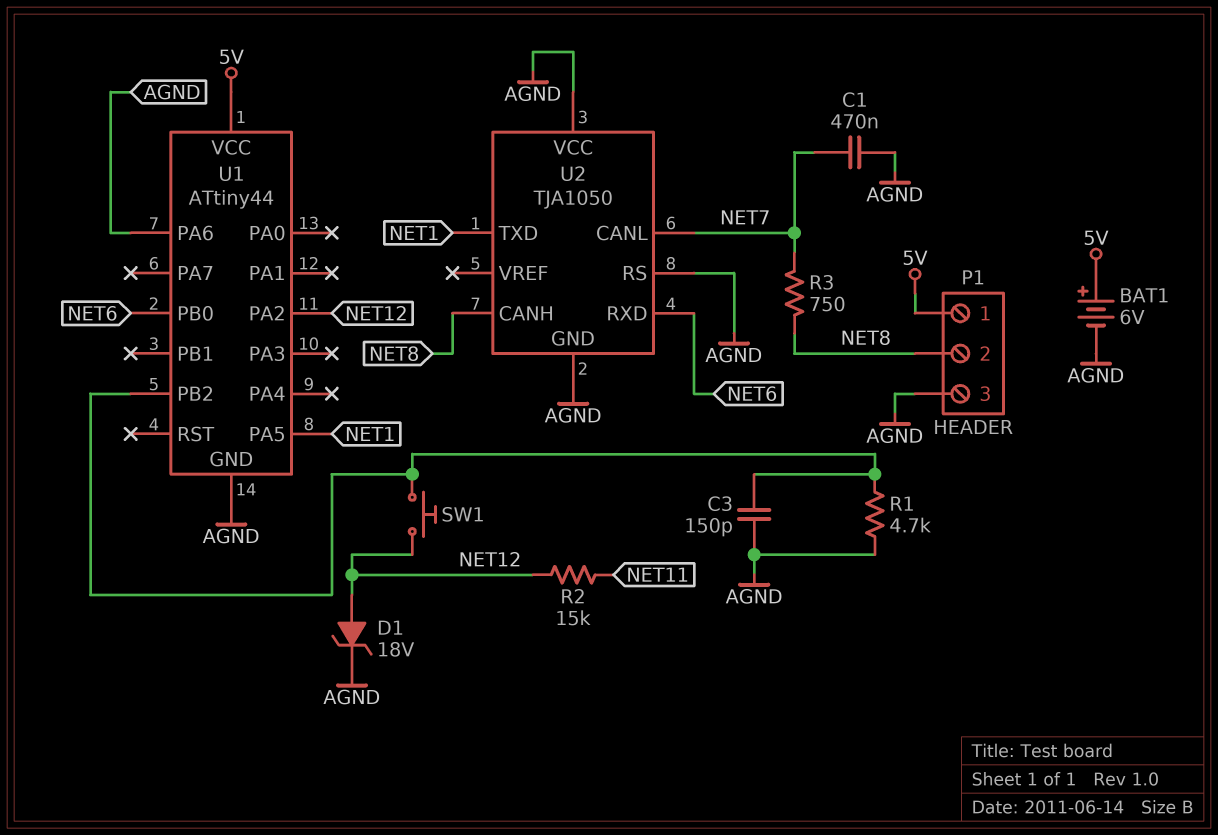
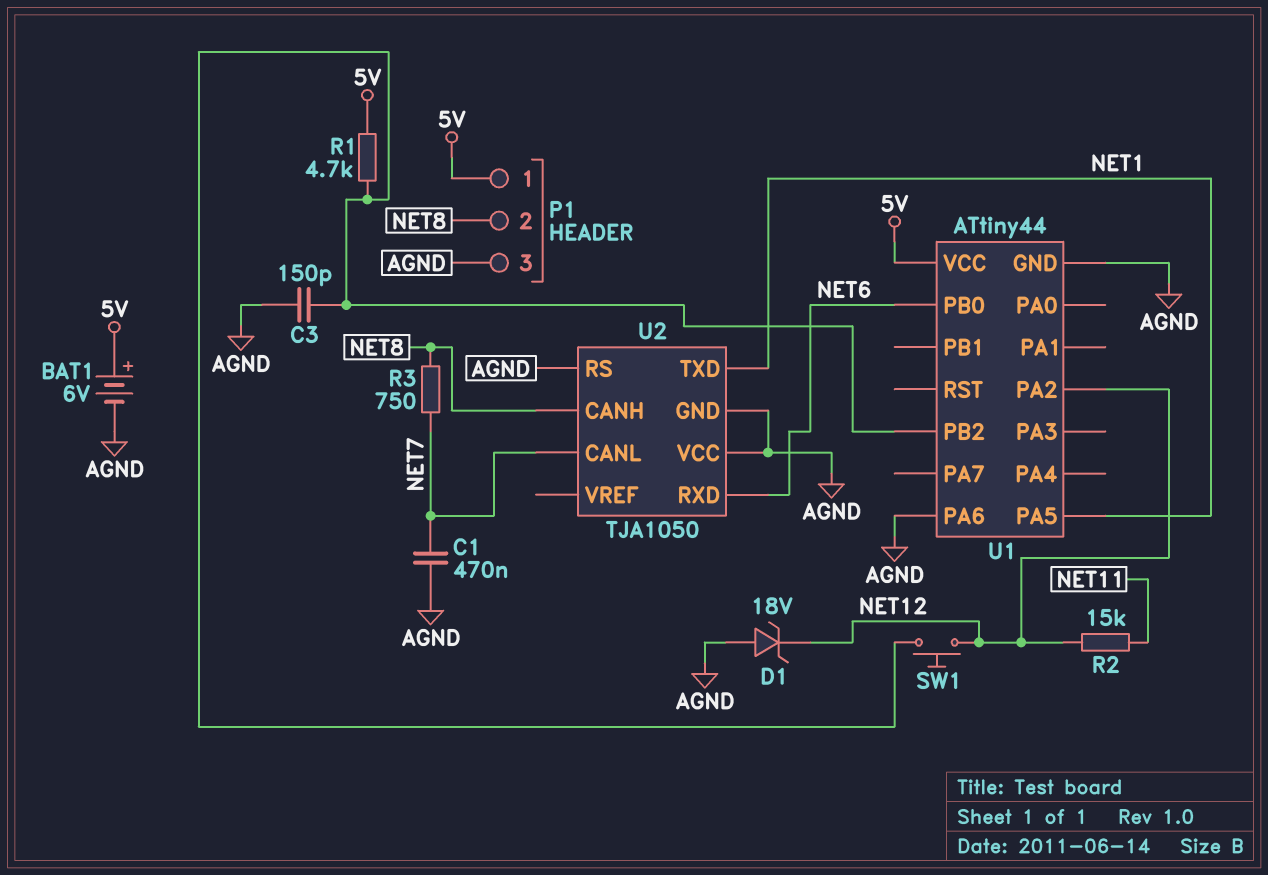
D1: zener 18V (A NET12, K AGND) -> zener 18V (A AGND, K NET12)
R1: 4.7k (AGND, U1/PB2) -> 4.7k (5V, U1/PB2)

